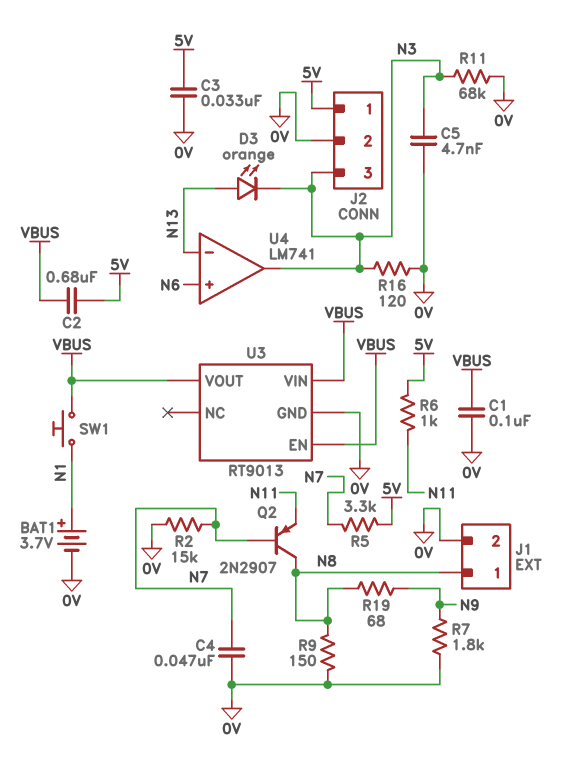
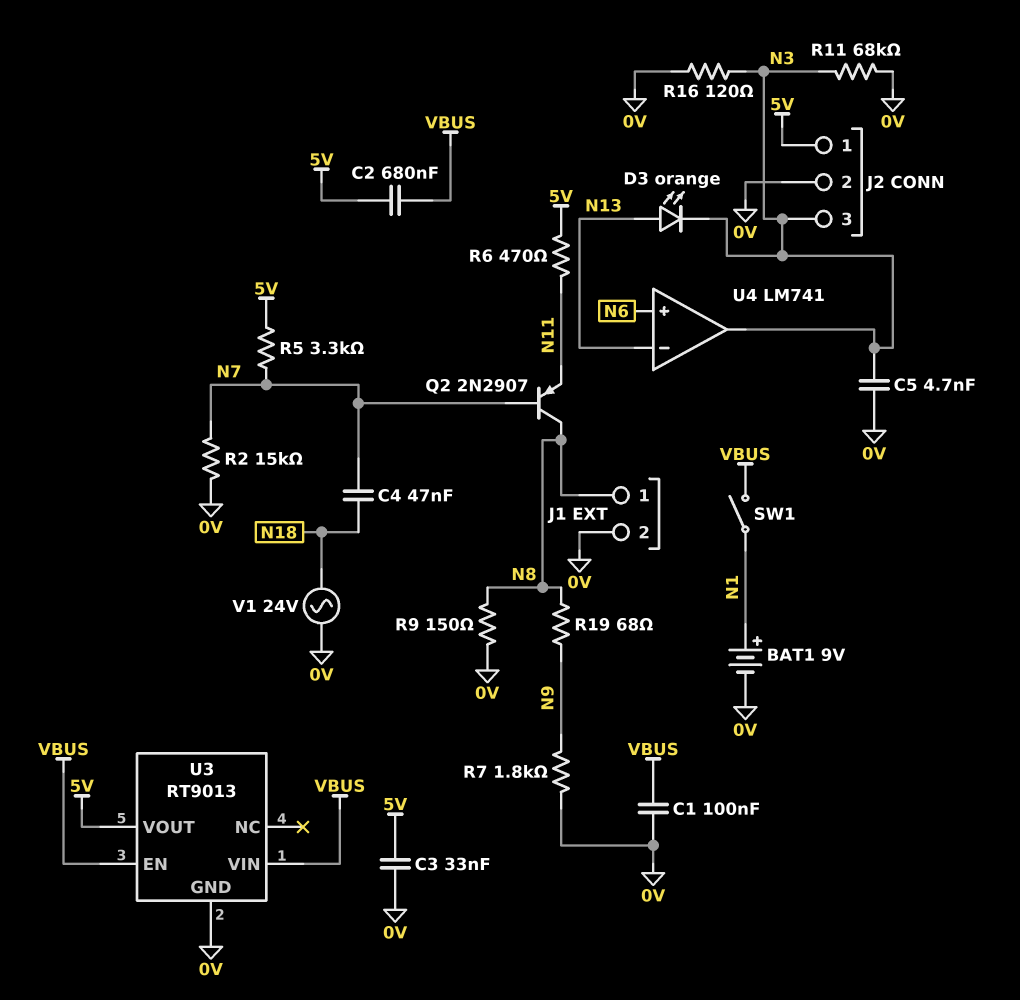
BAT1: 3.7V (plus N1, minus 0V) -> 9V (plus N1, minus 0V)
C4: 47nF (0V, N7) -> 47nF (N7, N18)
R6: 1k (5V, N11) -> 470 (5V, N11)
SW1: button (N1, VBUS) -> switch (N1, VBUS)
U3 pin VOUT: VBUS -> 5V
V1: none -> AC 24V (0V, N18)

